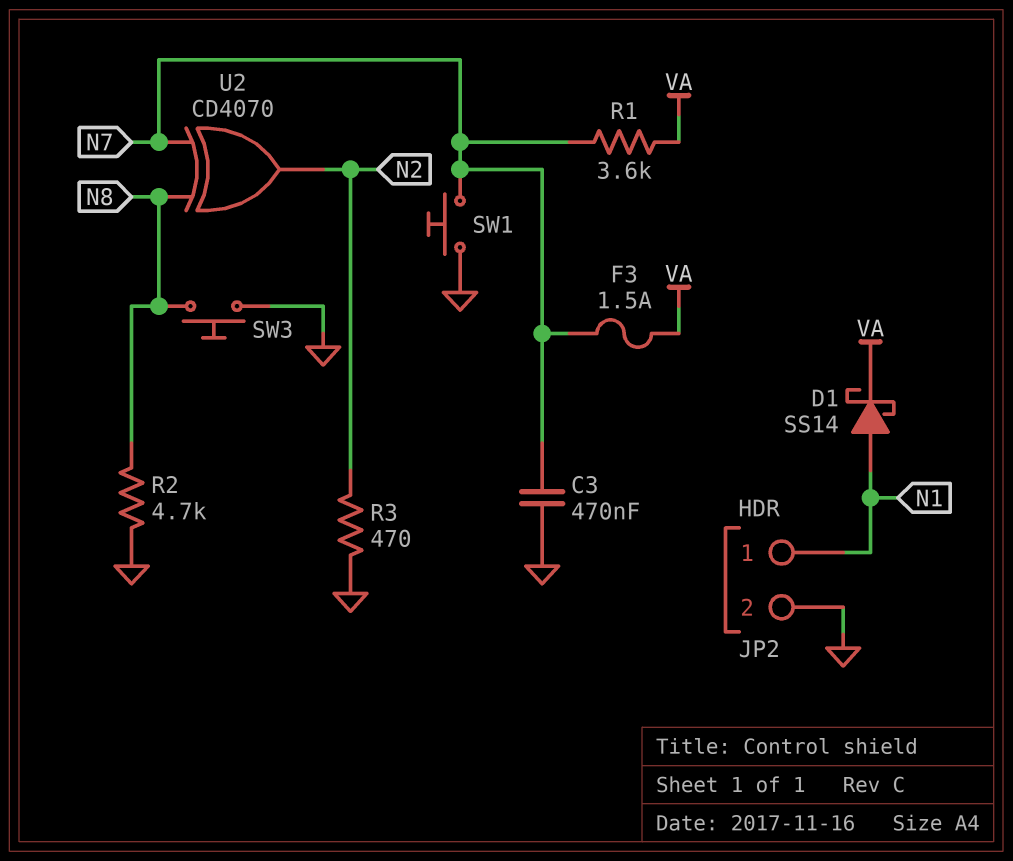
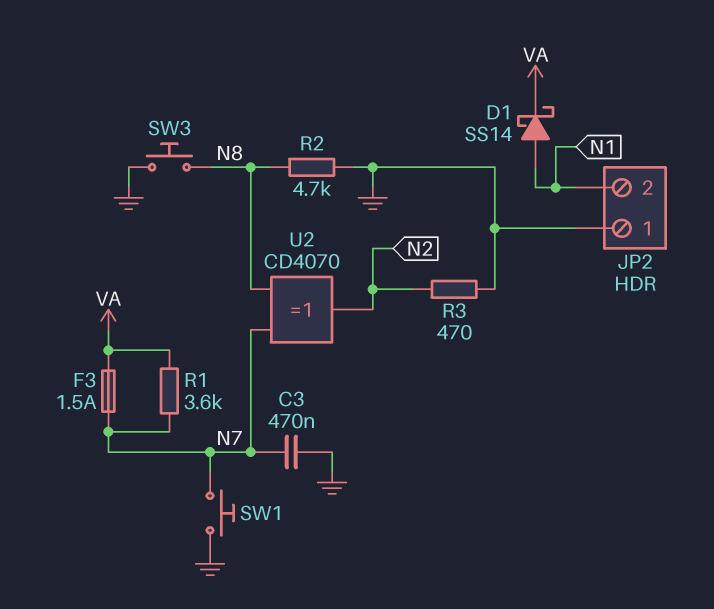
JP2 pin 1: N1 -> GND
JP2 pin 2: GND -> N1

